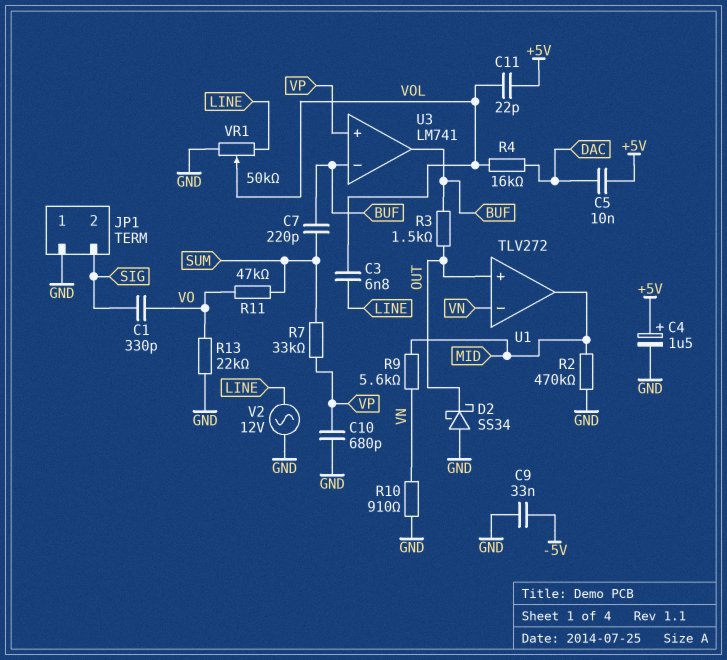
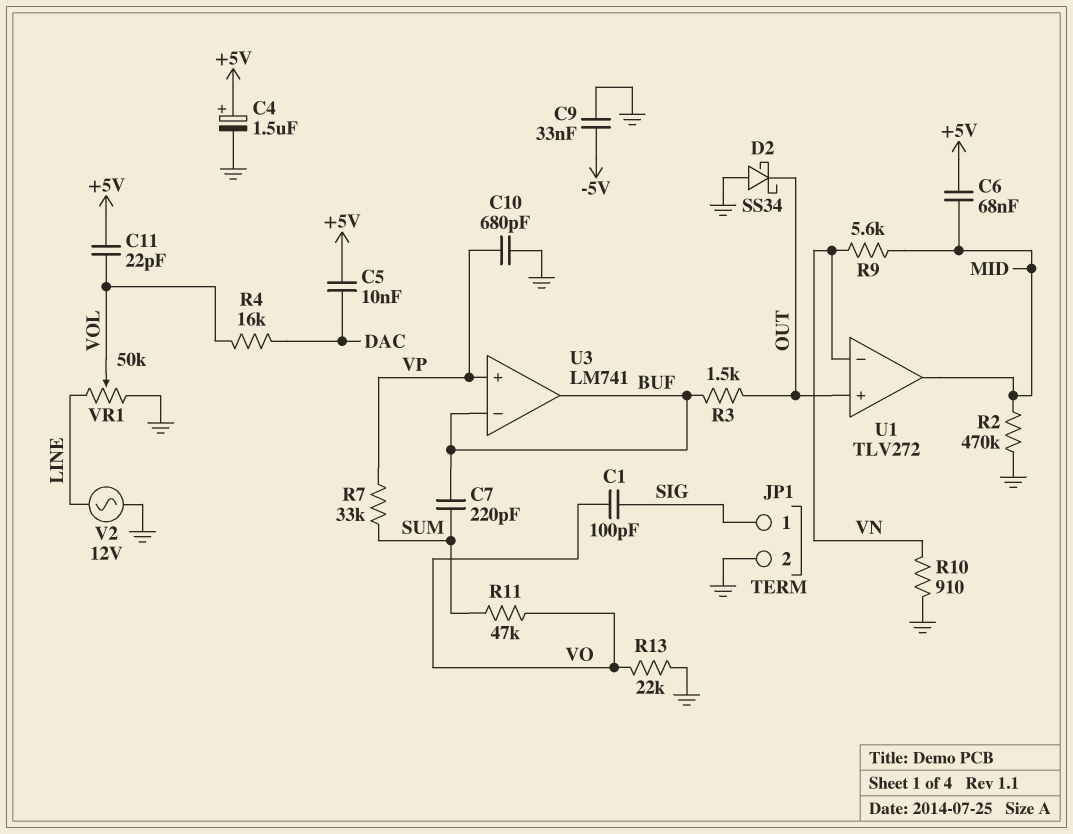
C1: 330pF (SIG, VO) -> 100pF (SIG, VO)
C3: 6.8nF (LINE, VOL) -> none
C6: none -> 68nF (+5V, MID)
JP1 pin 1: GND -> SIG
JP1 pin 2: SIG -> GND

